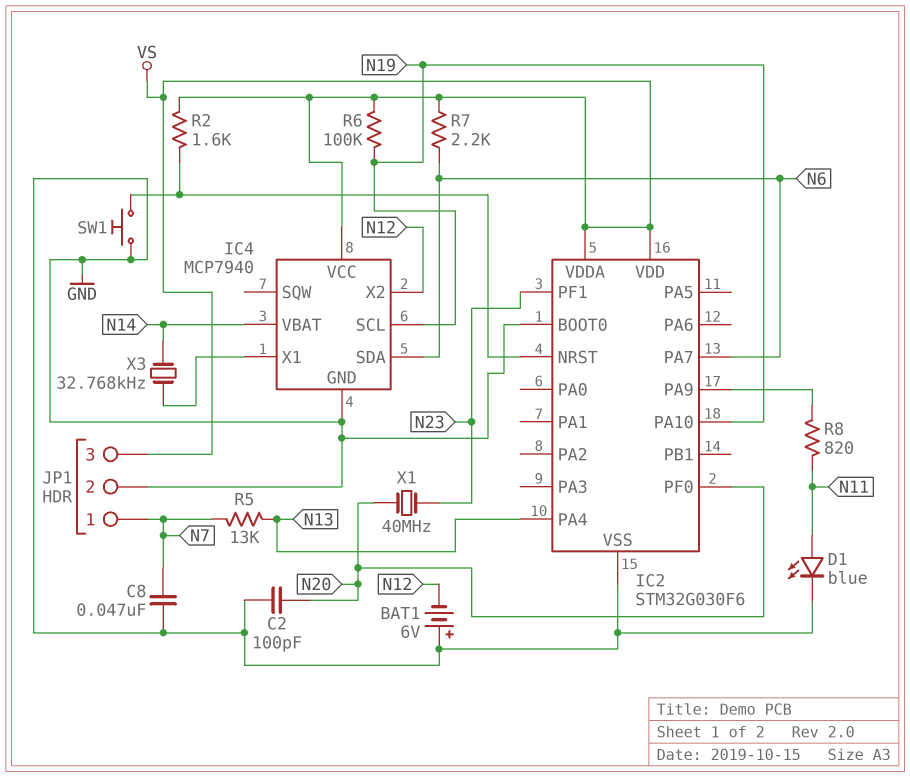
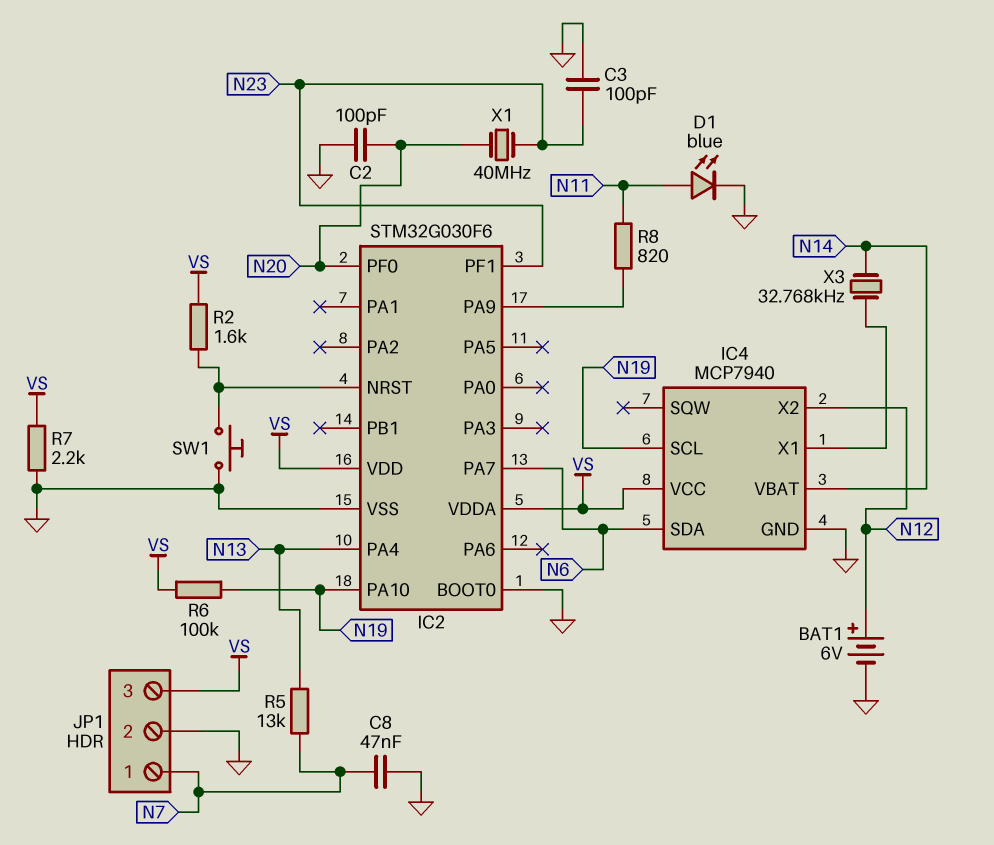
BAT1: 6V (plus GND, minus N12) -> 6V (plus N12, minus GND)
C3: none -> 100pF (GND, N23)
R7: 2.2k (N6, VS) -> 2.2k (GND, VS)

